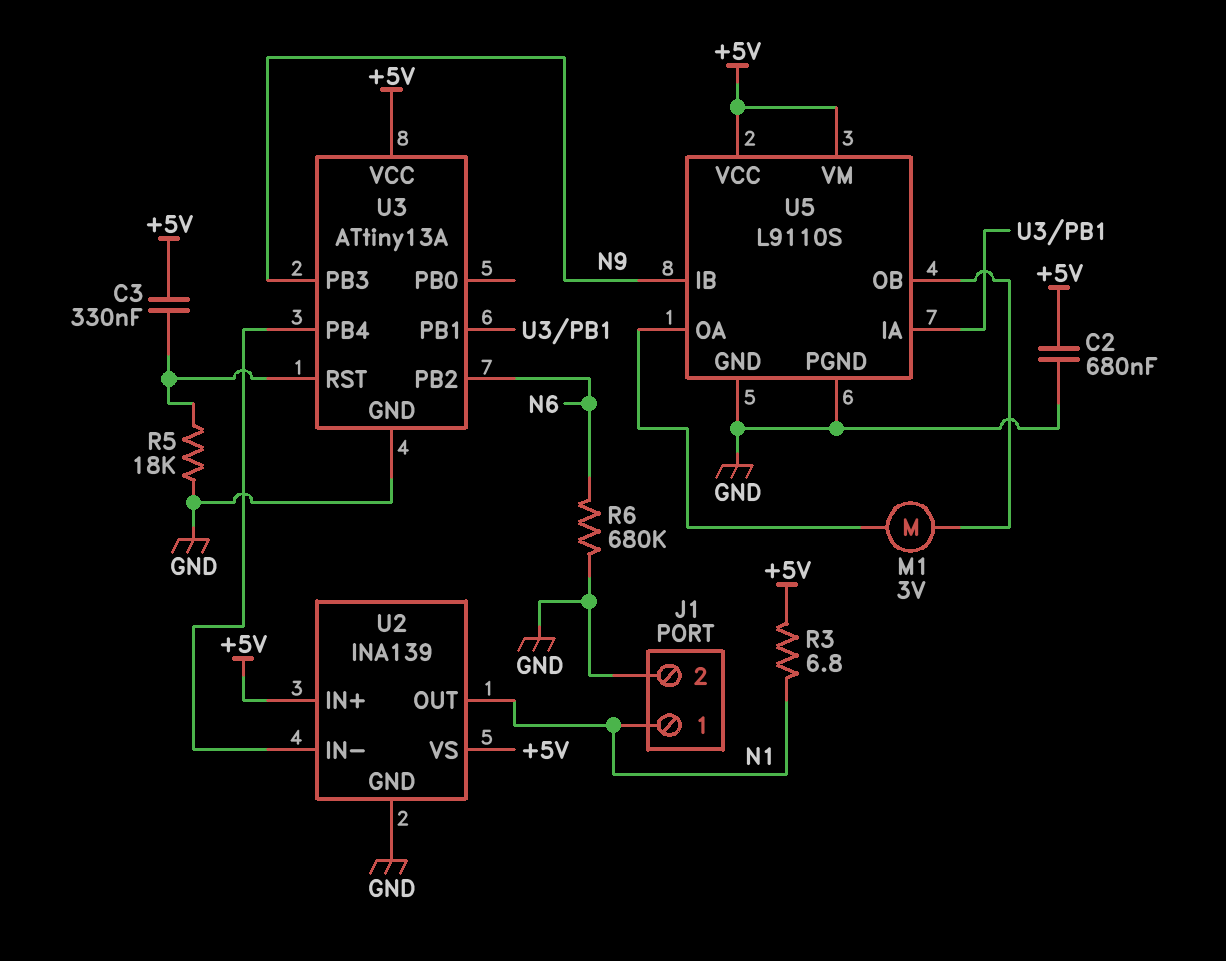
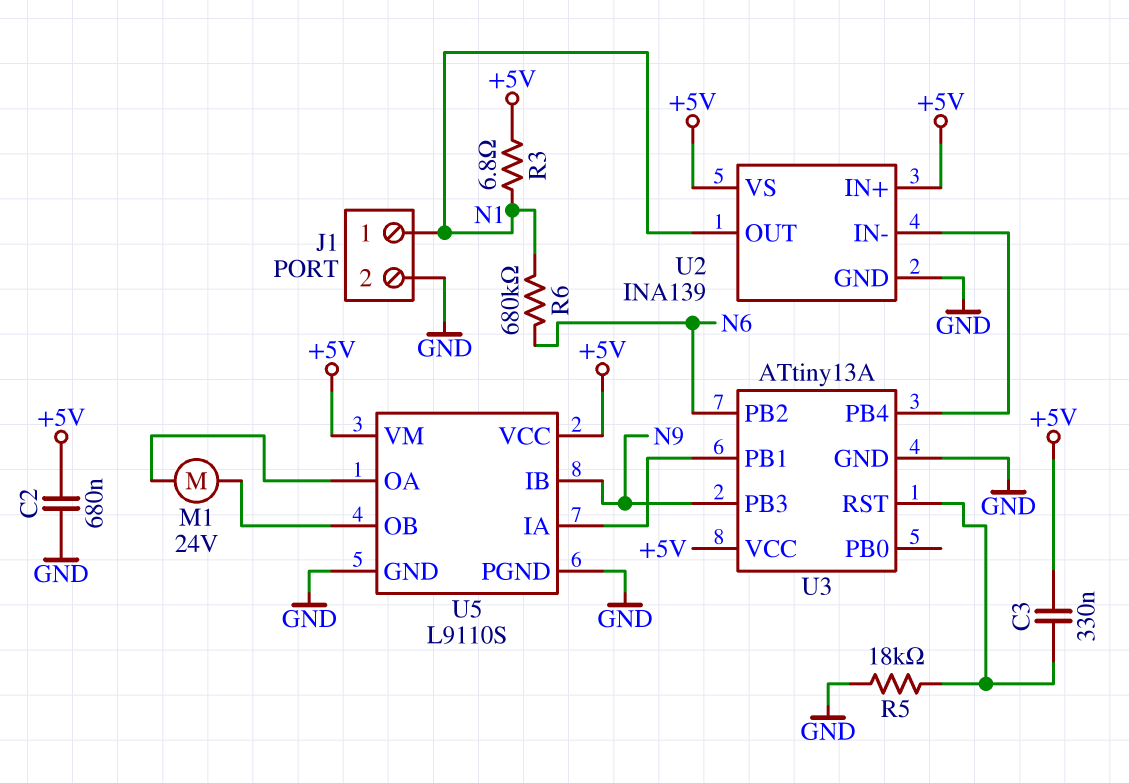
M1: motor 3V (U5/OA, U5/OB) -> motor 24V (U5/OA, U5/OB)
R6: 680k (GND, N6) -> 680k (N1, N6)

